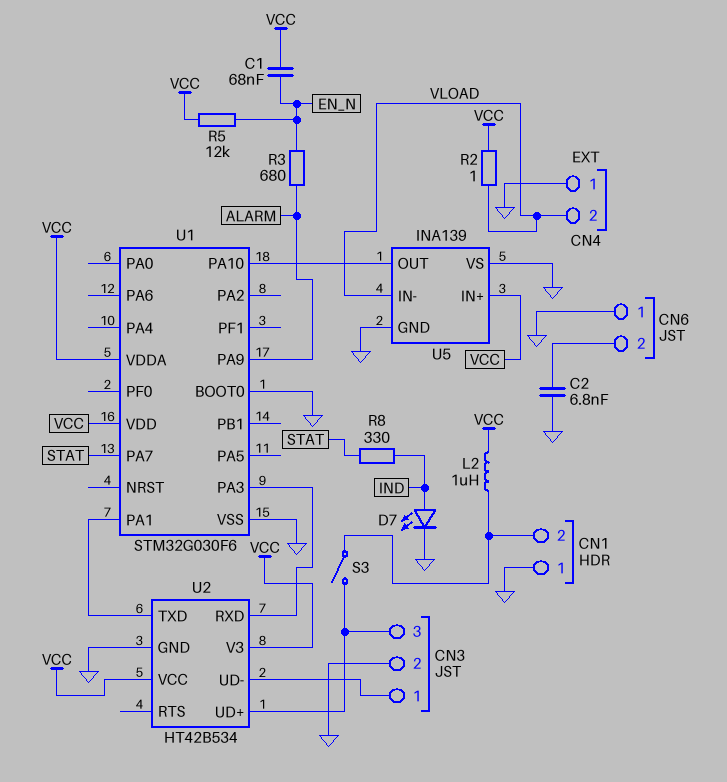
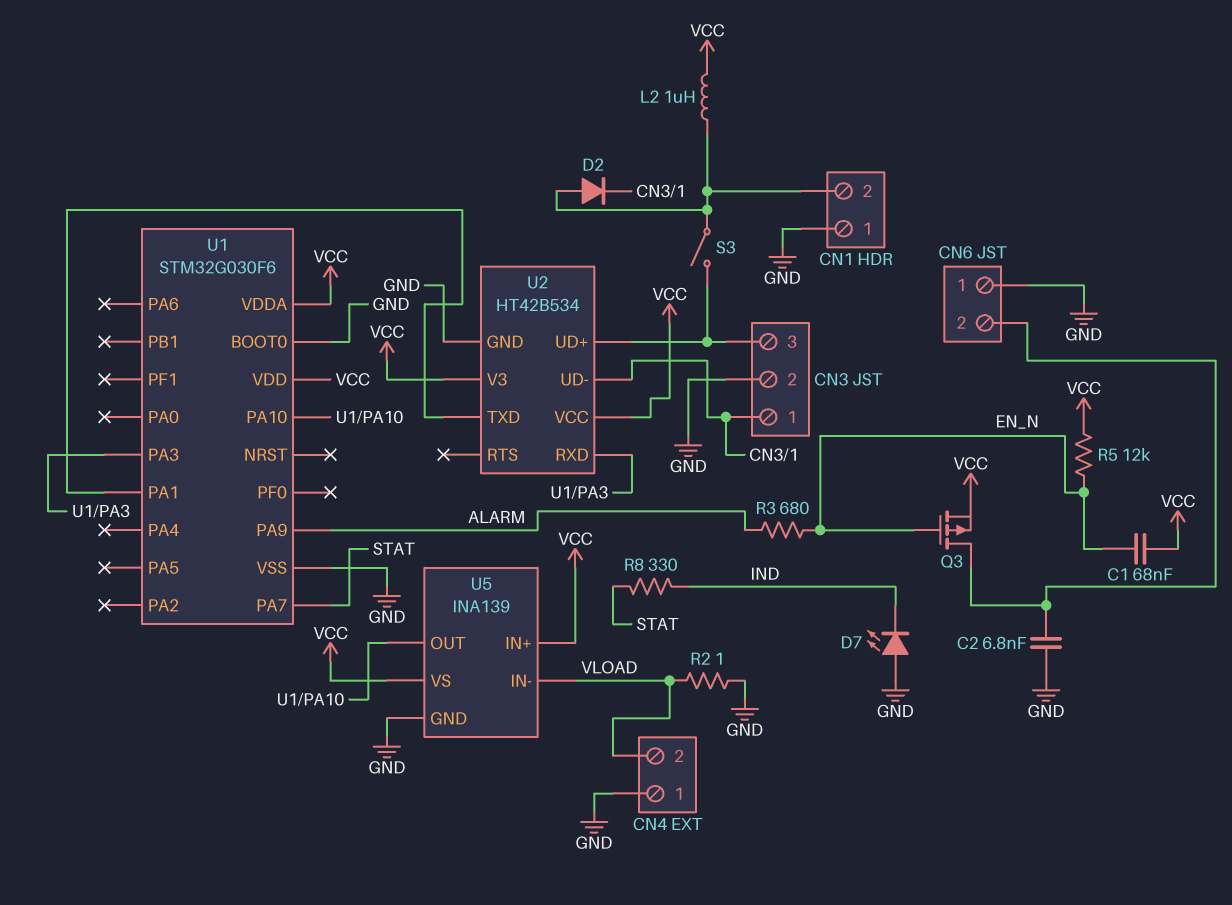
D2: none -> diode (A CN1/2, K CN3/1)
D7: LED (A IND, K GND) -> LED (A GND, K IND)
Q3: none -> PMOS (G EN_N, D CN6/2, S VCC)
R2: 1 (VCC, VLOAD) -> 1 (GND, VLOAD)
U5 pin VS: GND -> VCC

